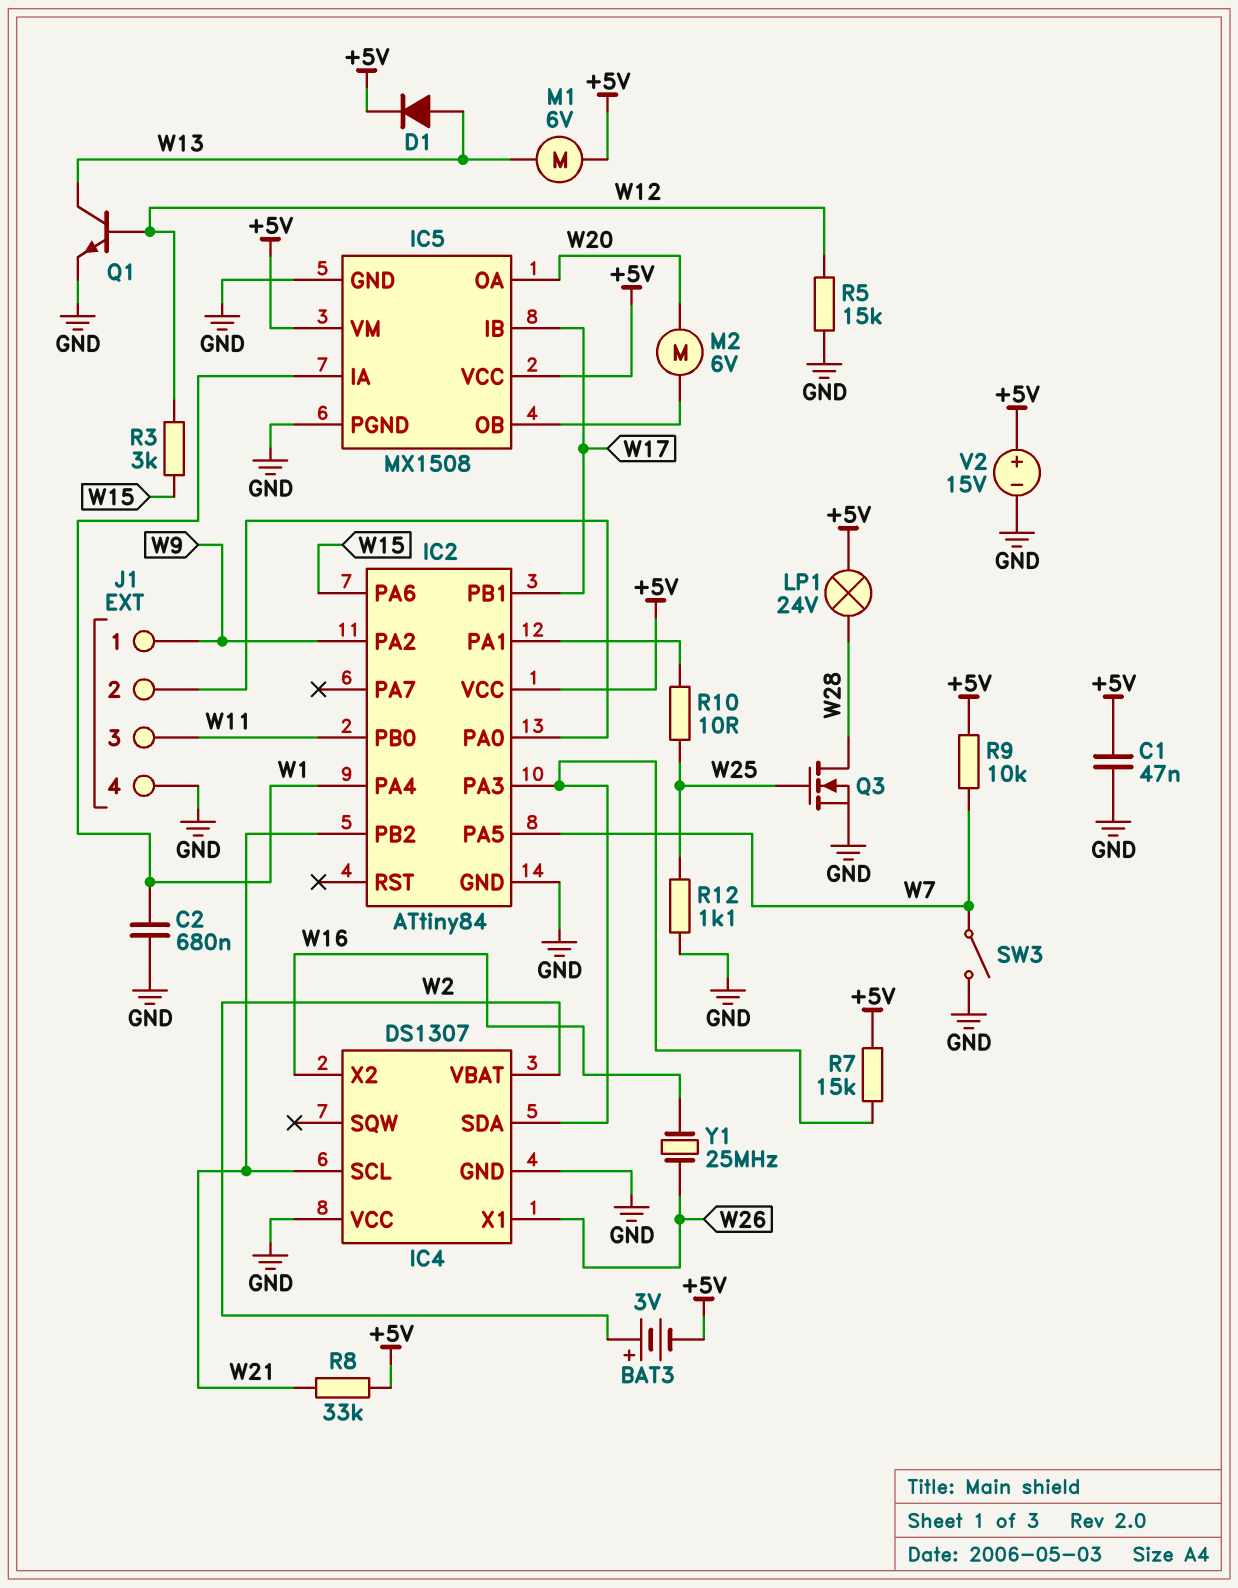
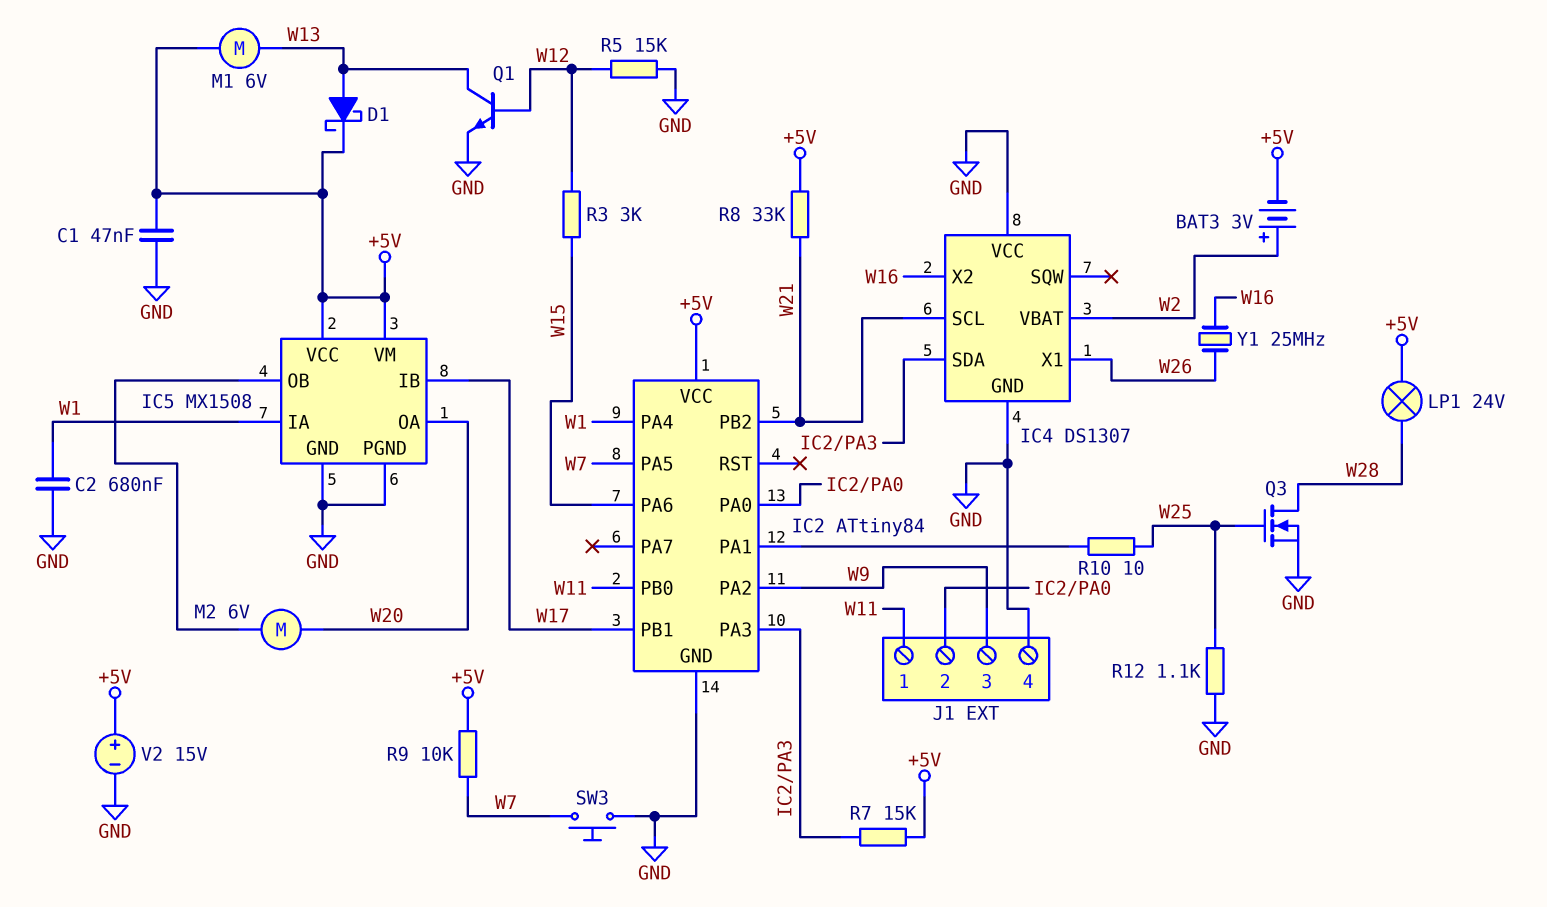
D1: diode (A W13, K +5V) -> schottky (A W13, K +5V)
J1 pin 1: W9 -> W11
J1 pin 3: W11 -> W9
SW3: switch (GND, W7) -> button (GND, W7)

